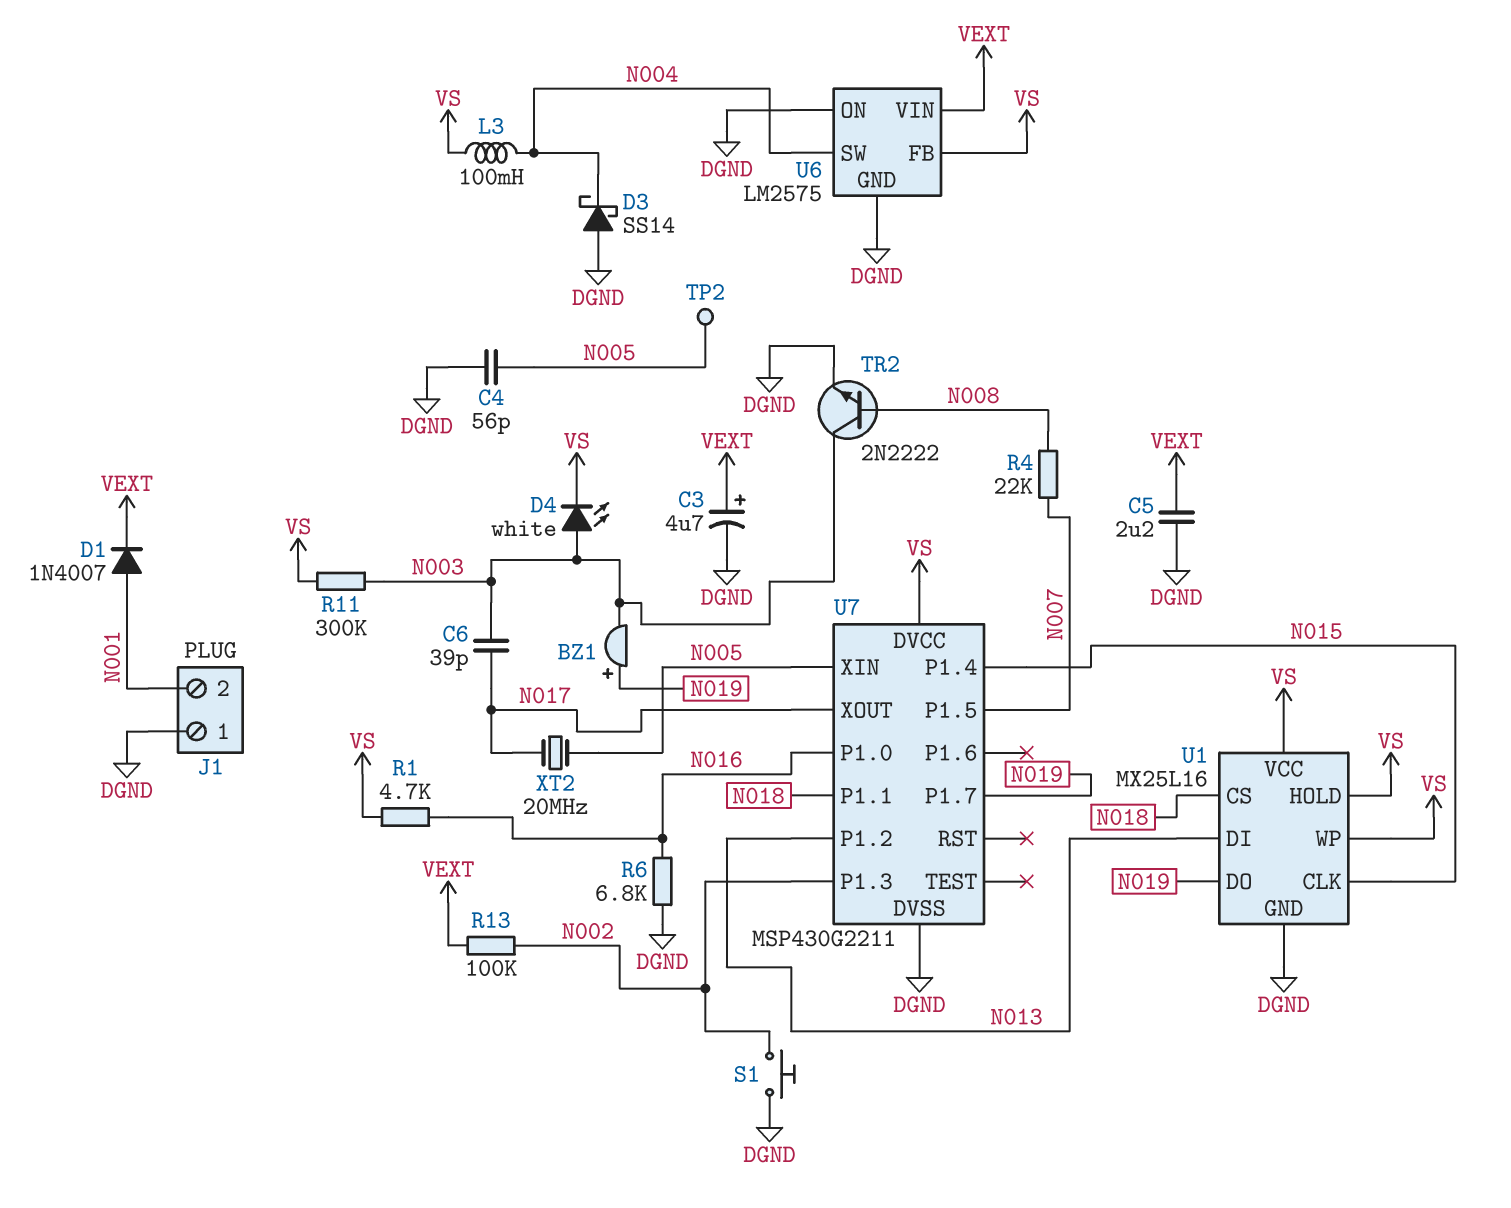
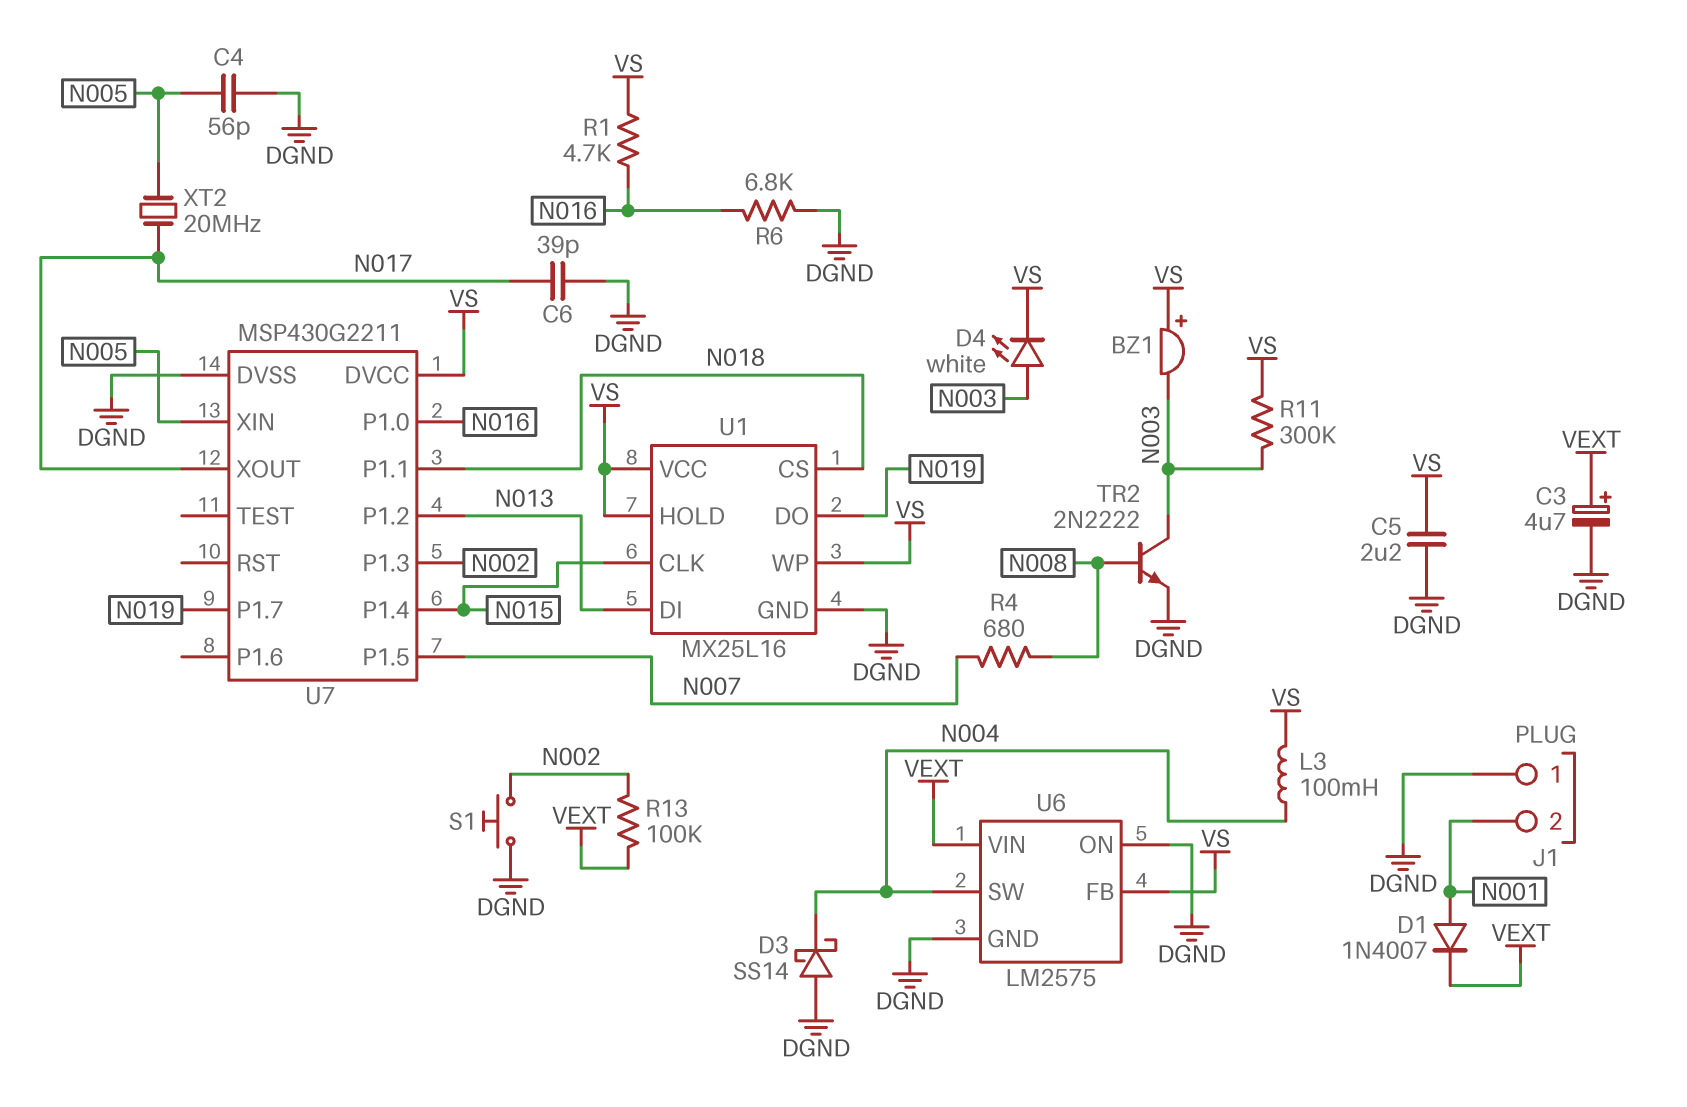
BZ1: buzzer (plus N019, minus N003) -> buzzer (plus VS, minus N003)
C5: 2.2uF (DGND, VEXT) -> 2.2uF (DGND, VS)
C6: 39pF (N003, N017) -> 39pF (DGND, N017)
R4: 22k (N007, N008) -> 680 (N007, N008)
TP2: test point (N005) -> none

